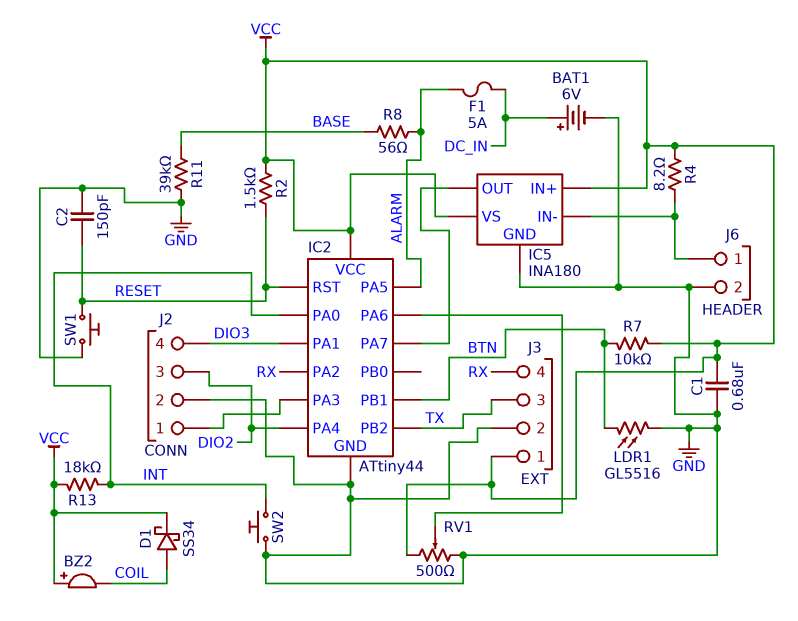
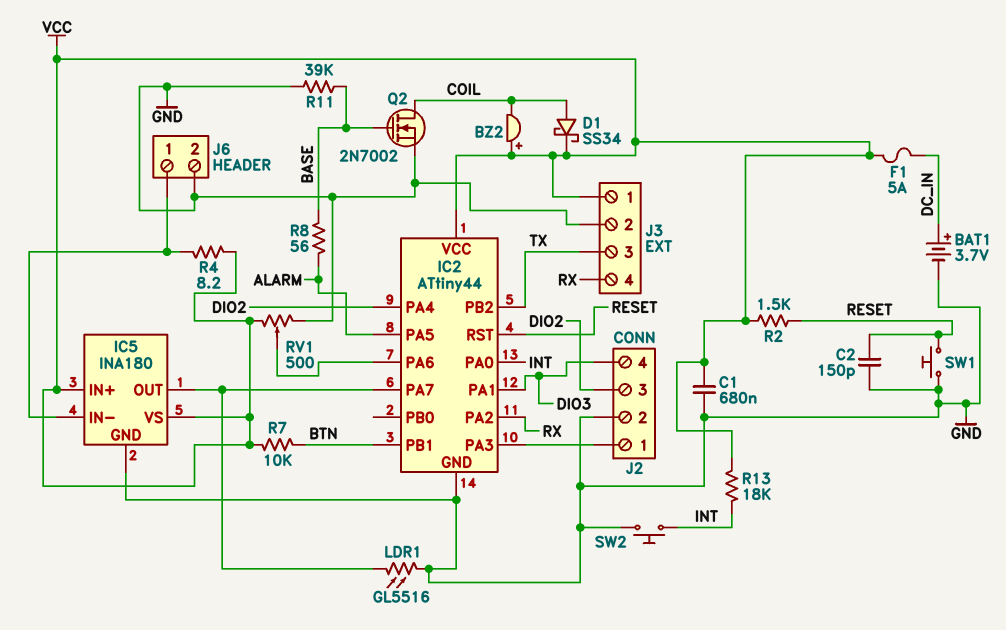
BAT1: 6V (plus DC_IN, minus GND) -> 3.7V (plus DC_IN, minus GND)
F1: 5A (ALARM, DC_IN) -> 5A (DC_IN, VCC)
LDR1: GL5516 (BTN, GND) -> GL5516 (GND, IC2/PA7)
Q2: none -> NMOS 2N7002 (G BASE, D COIL, S GND)

